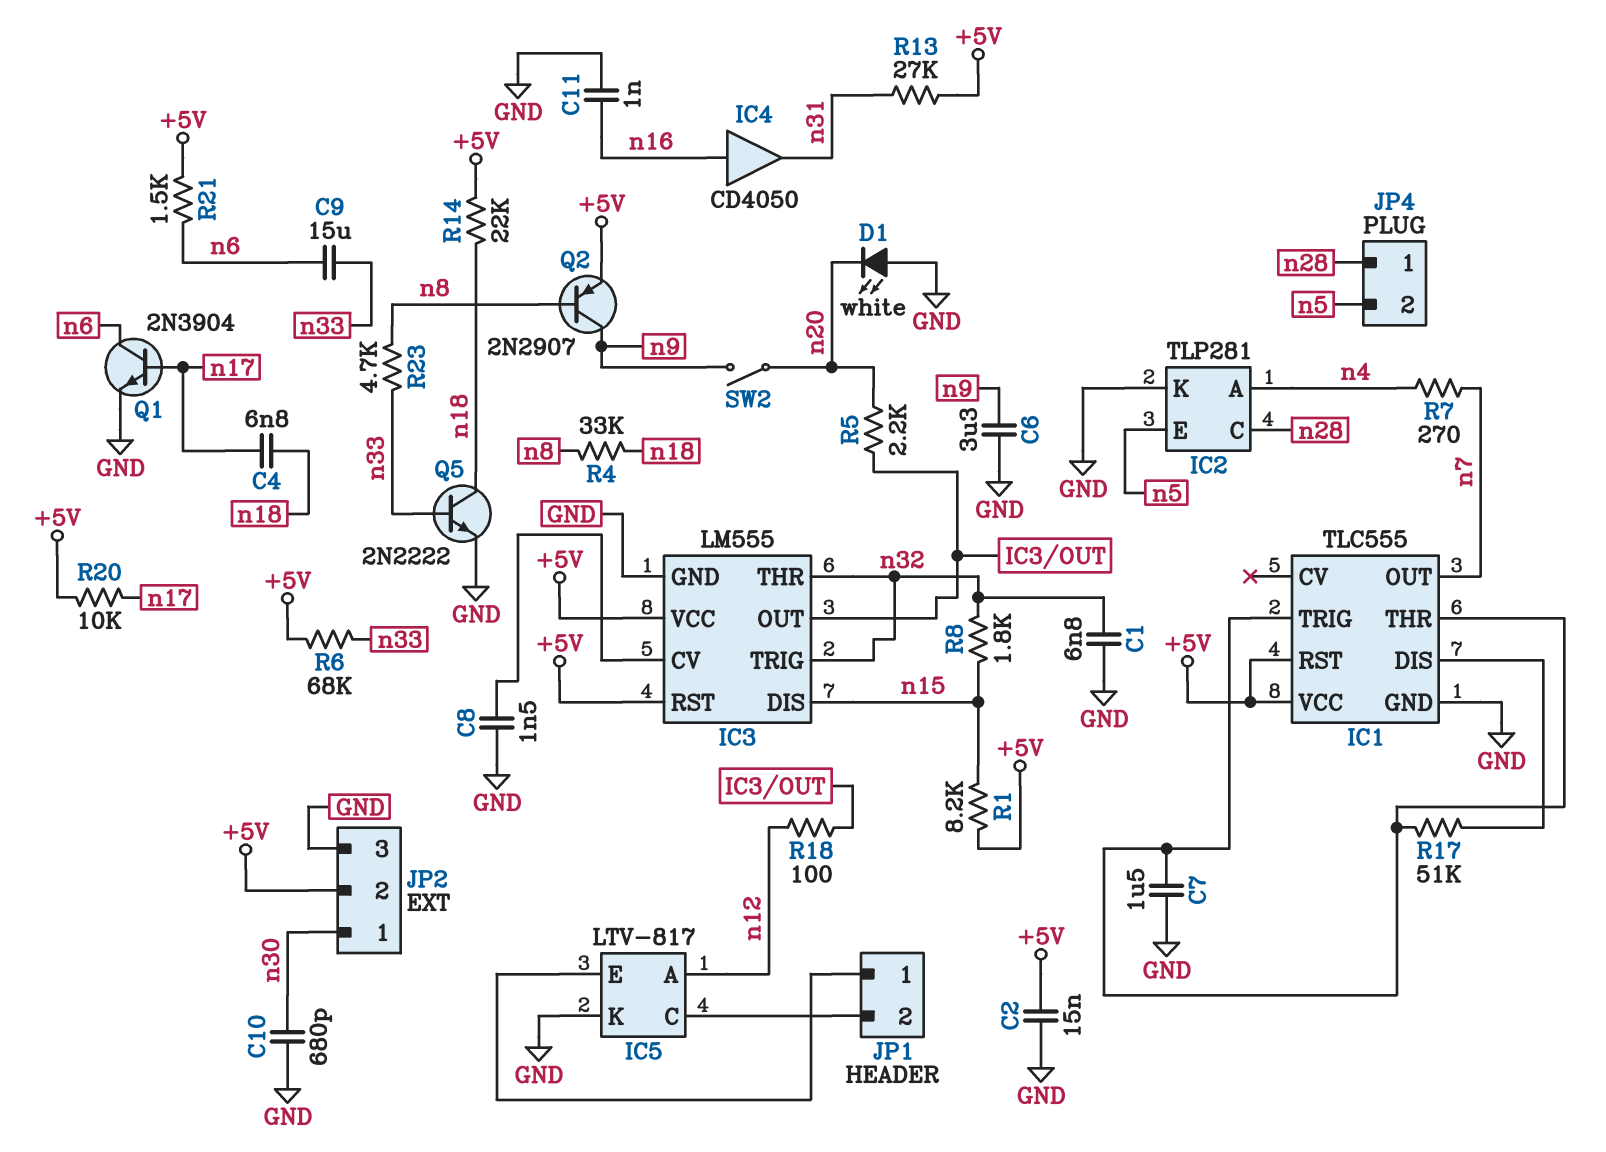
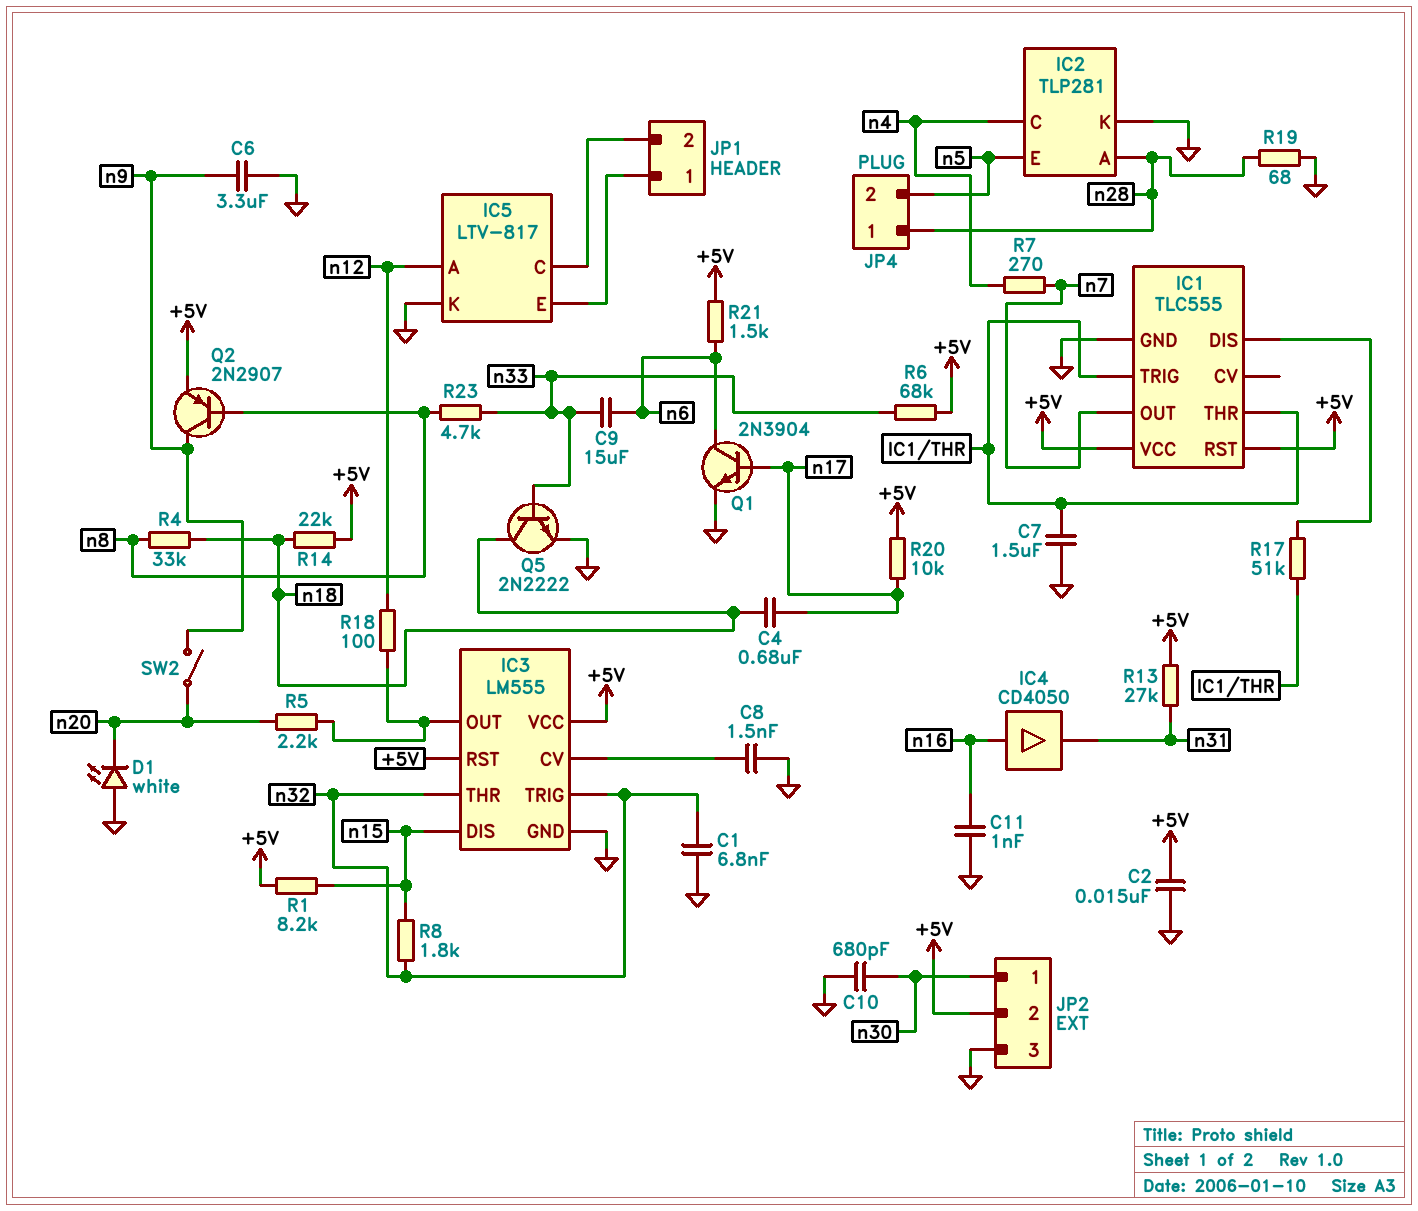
C4: 6.8nF (n17, n18) -> 680nF (n17, n18)
IC2 pin A: n4 -> n28
IC2 pin C: n28 -> n4
R19: none -> 68 (GND, n28)

